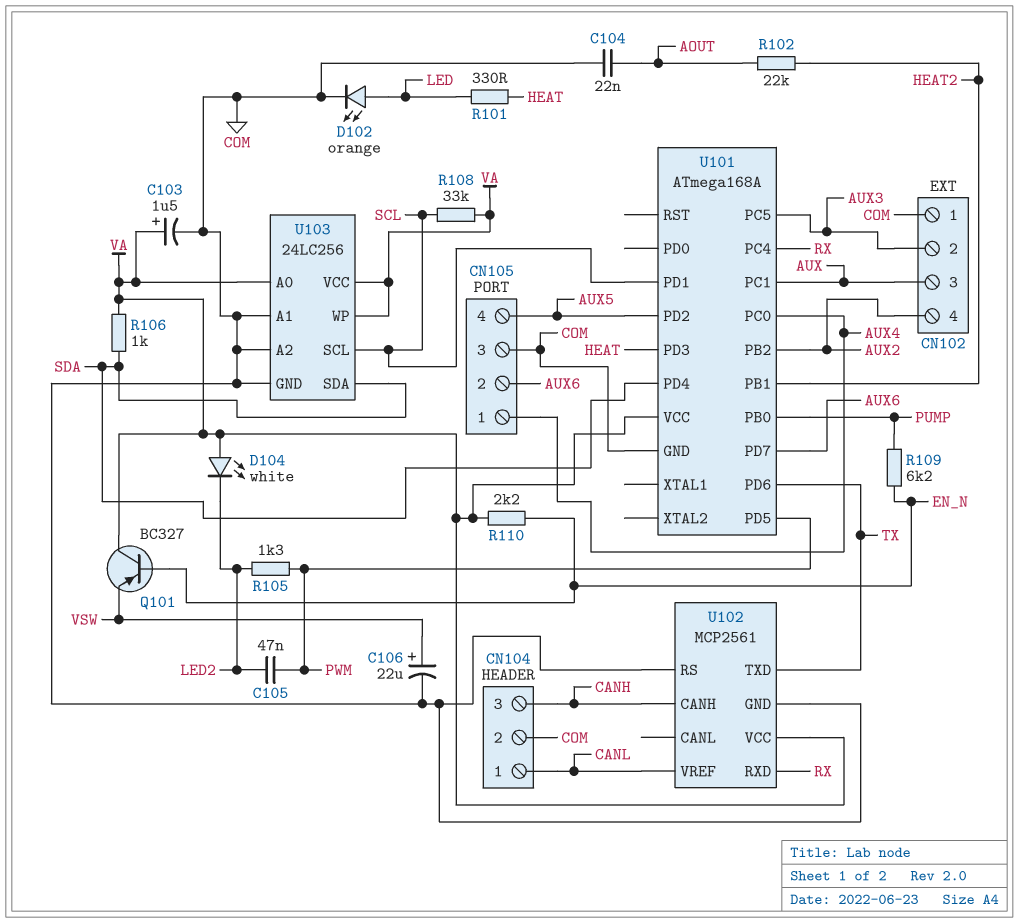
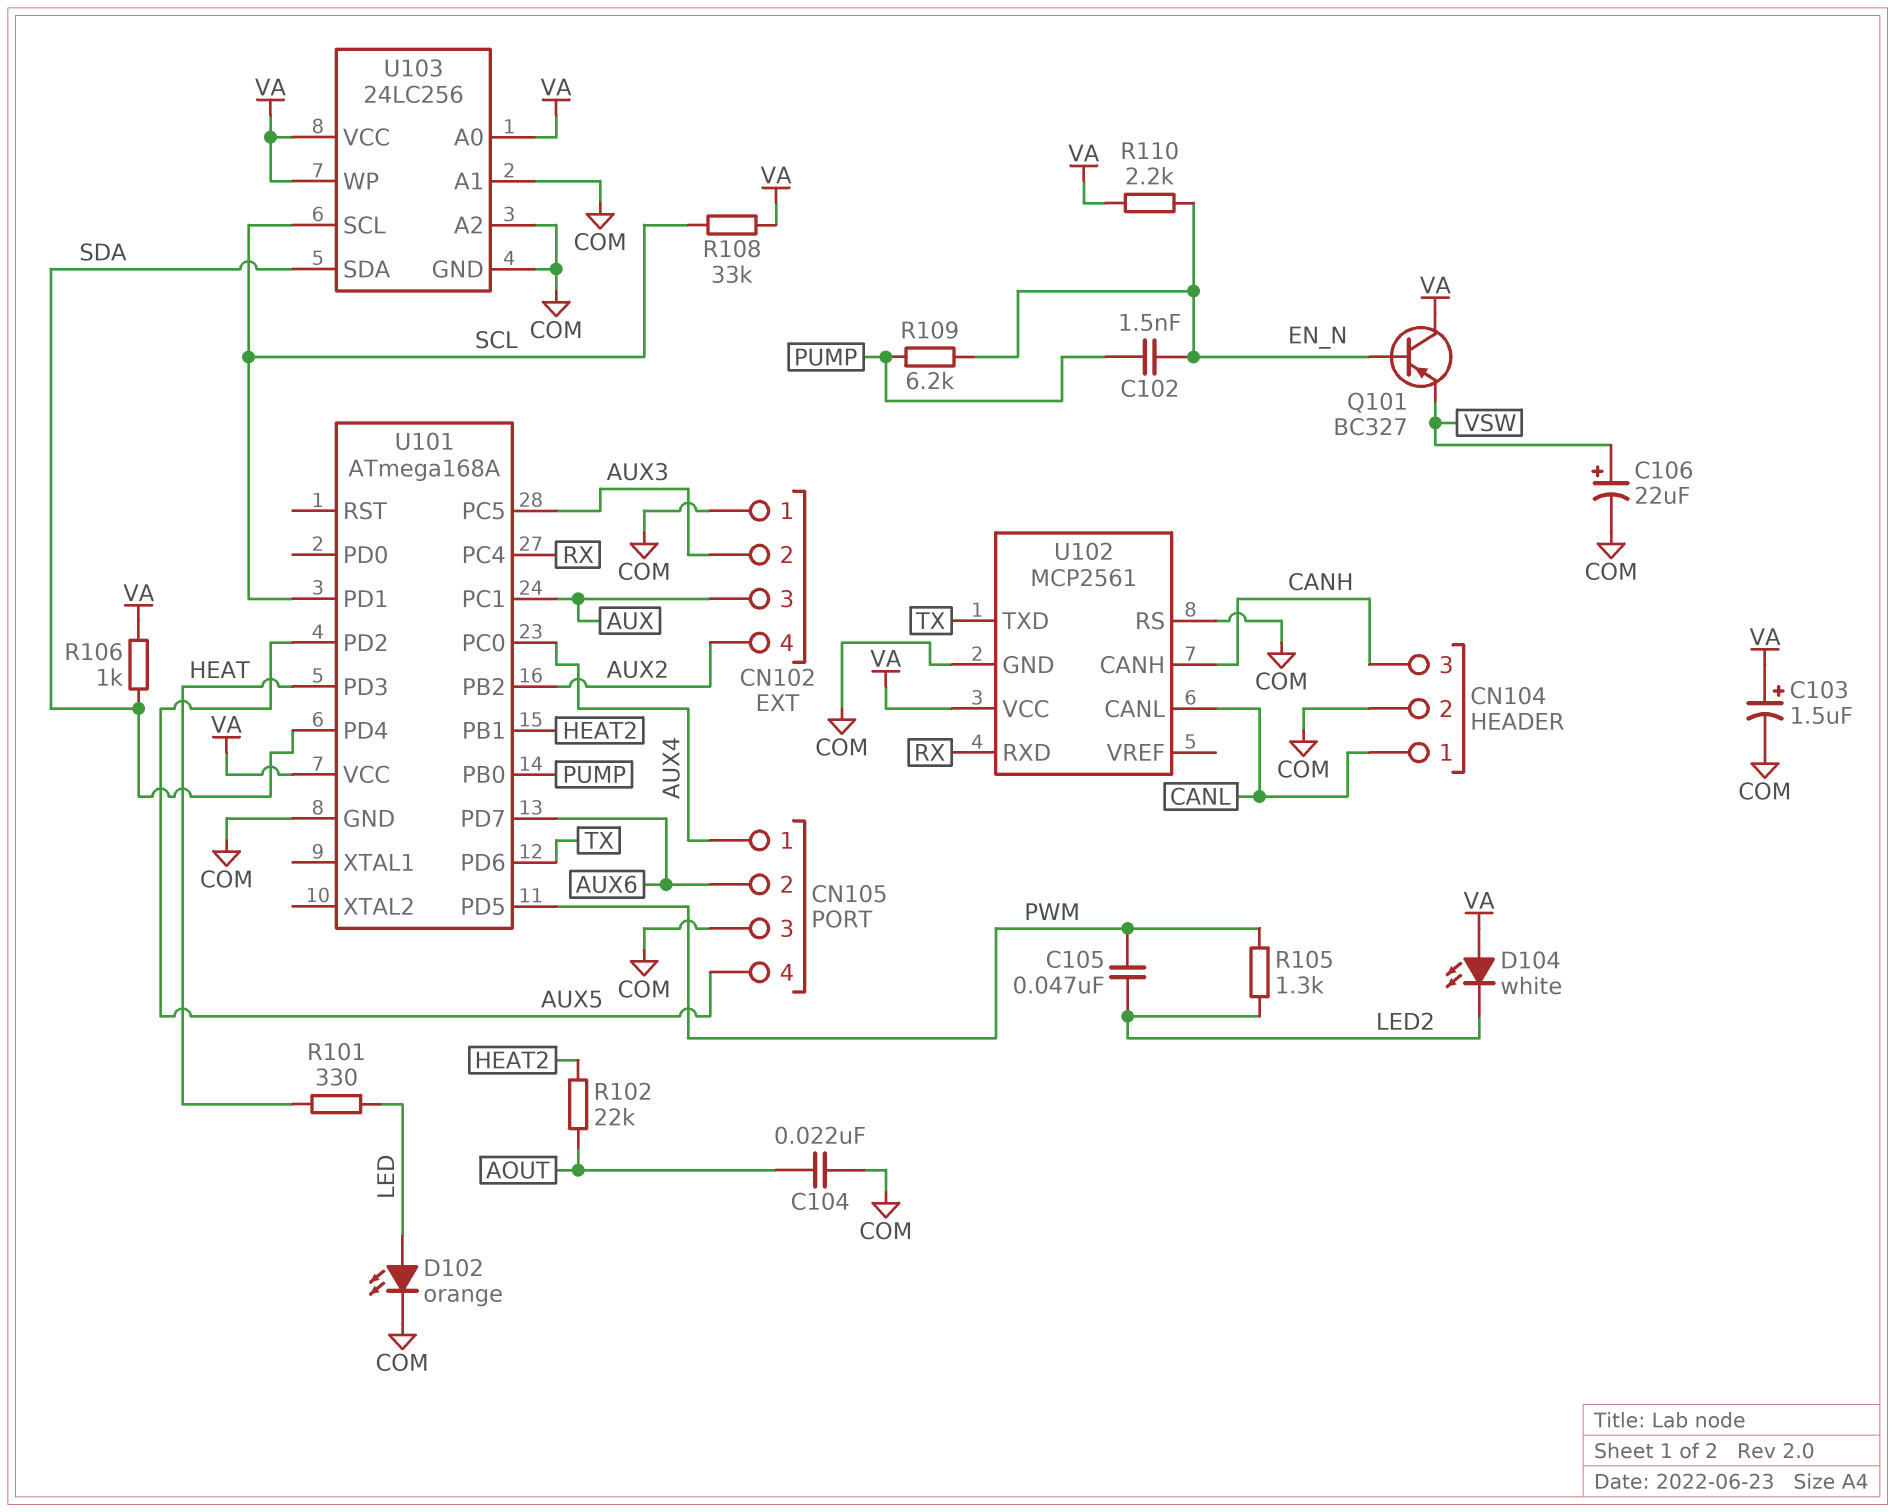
C102: none -> 1.5nF (EN_N, PUMP)
U102 pin CANL: none -> CANL
U102 pin VREF: CANL -> none

